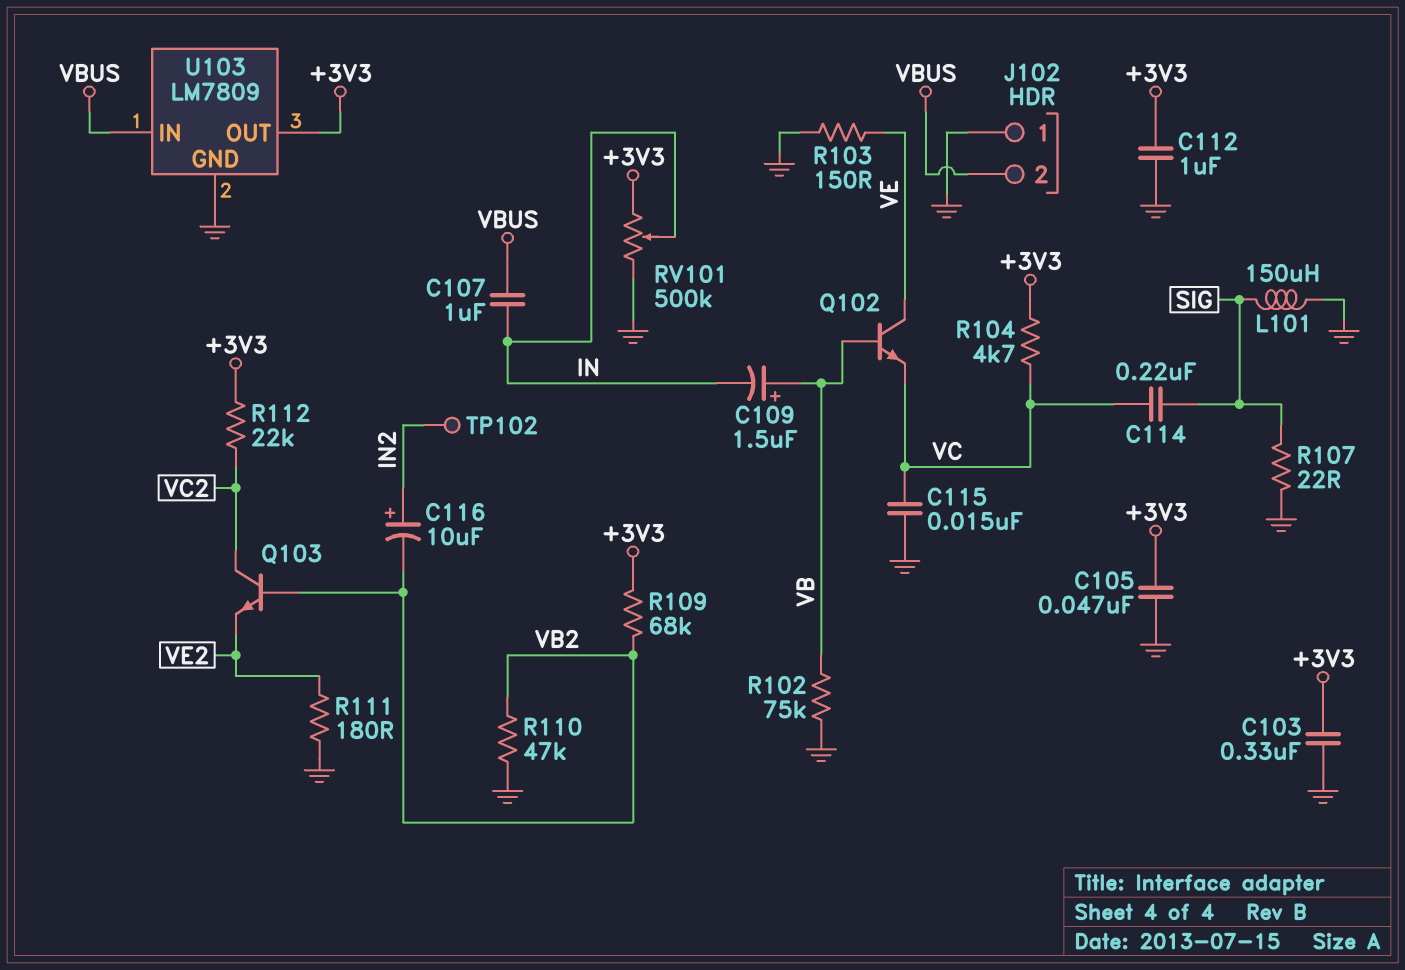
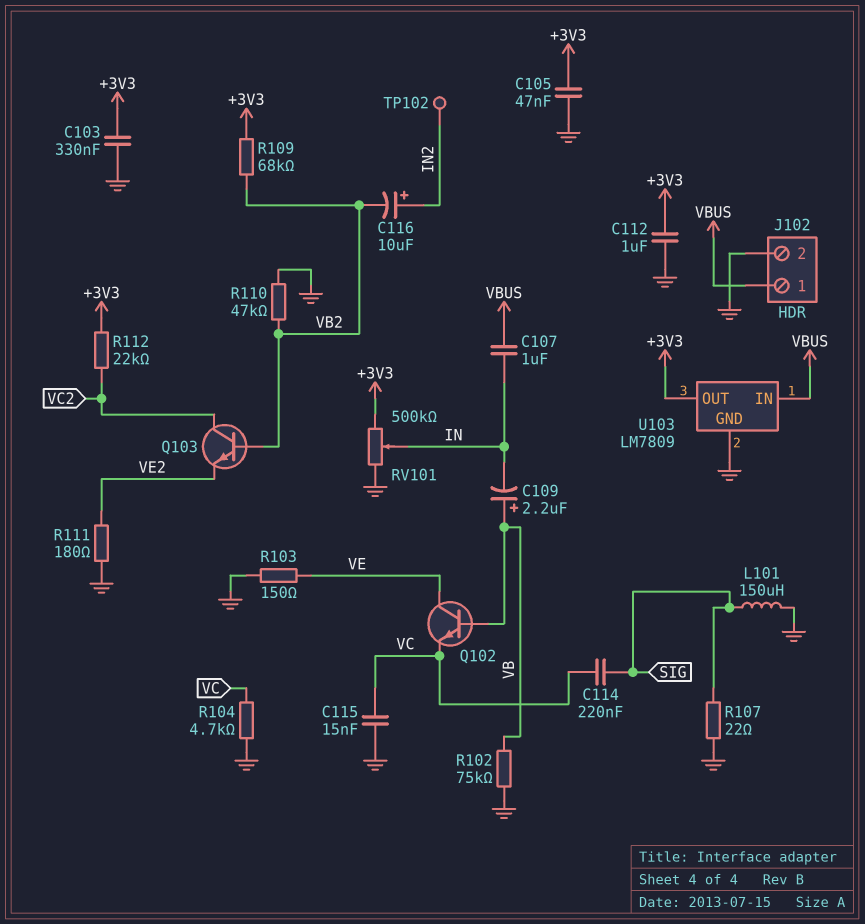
C109: 1.5uF (plus VB, minus IN) -> 2.2uF (plus VB, minus IN)
J102 pin 1: GND -> VBUS
J102 pin 2: VBUS -> GND
R104: 4.7k (+3V3, VC) -> 4.7k (GND, VC)

